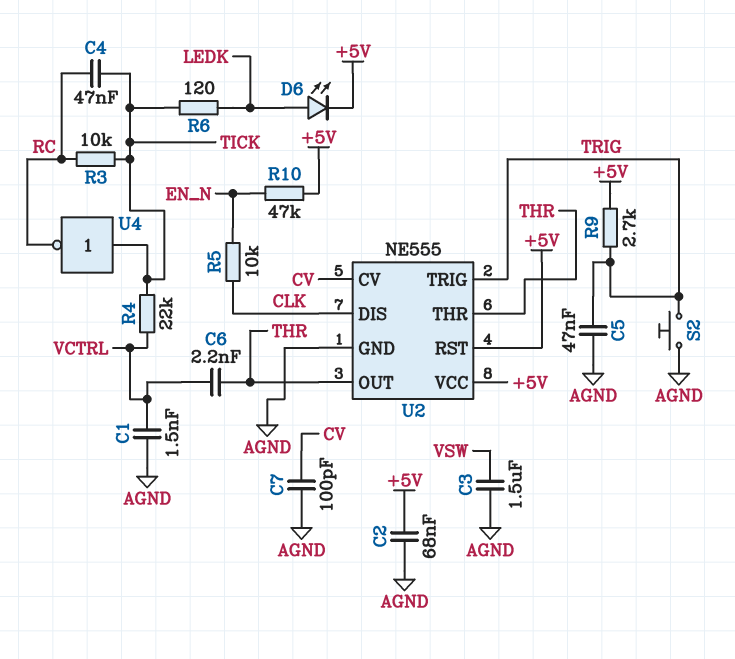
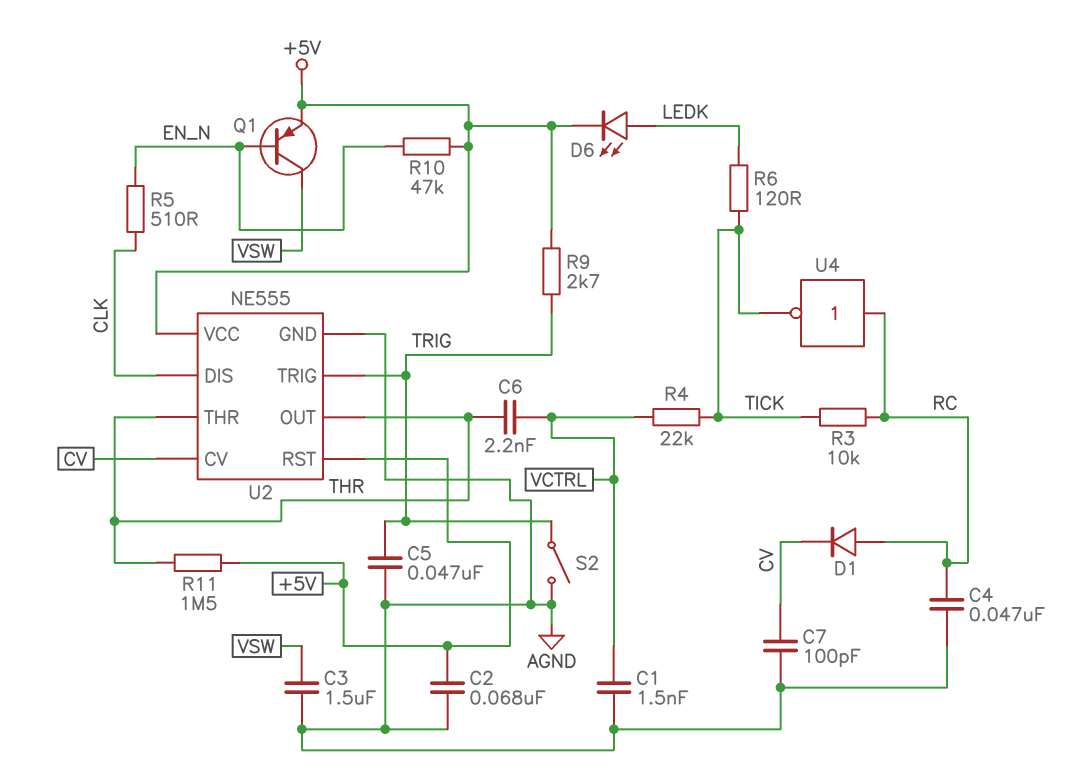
C4: 47nF (RC, TICK) -> 47nF (AGND, RC)
D1: none -> diode (A RC, K CV)
Q1: none -> PNP (B EN_N, C VSW, E +5V)
R5: 10k (CLK, EN_N) -> 510 (CLK, EN_N)
R11: none -> 1.5M (+5V, THR)
S2: button (AGND, TRIG) -> switch (AGND, TRIG)
U4: NOT (in TICK, out RC) -> NOT (in RC, out TICK)

